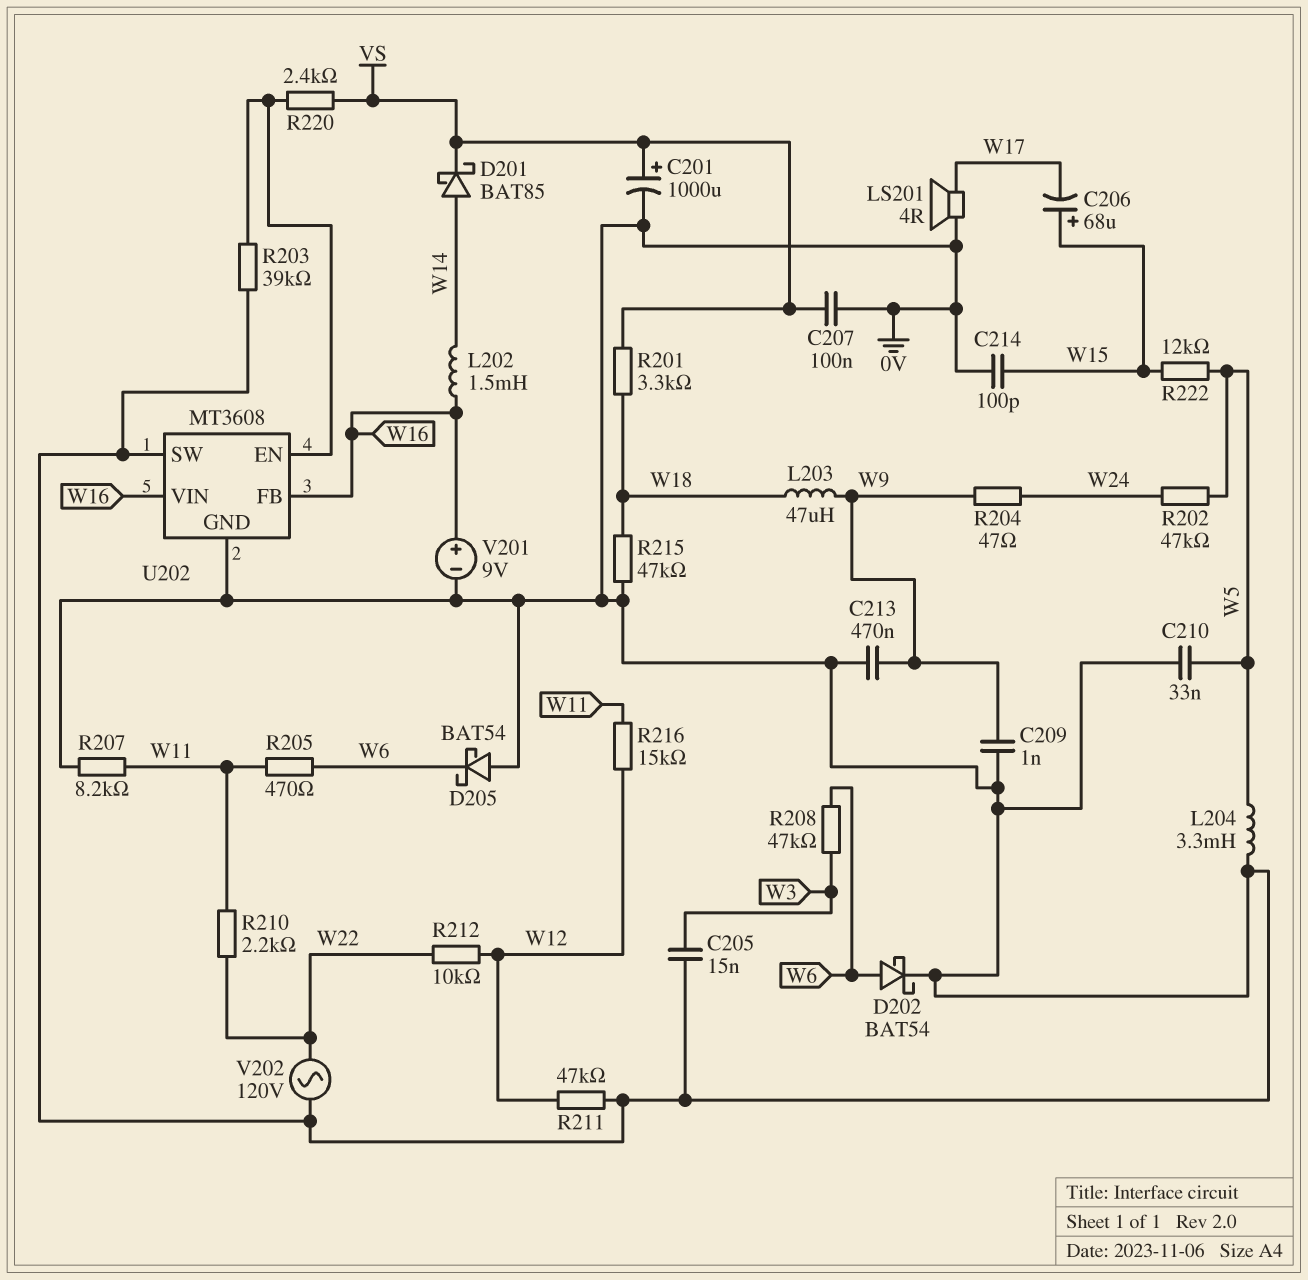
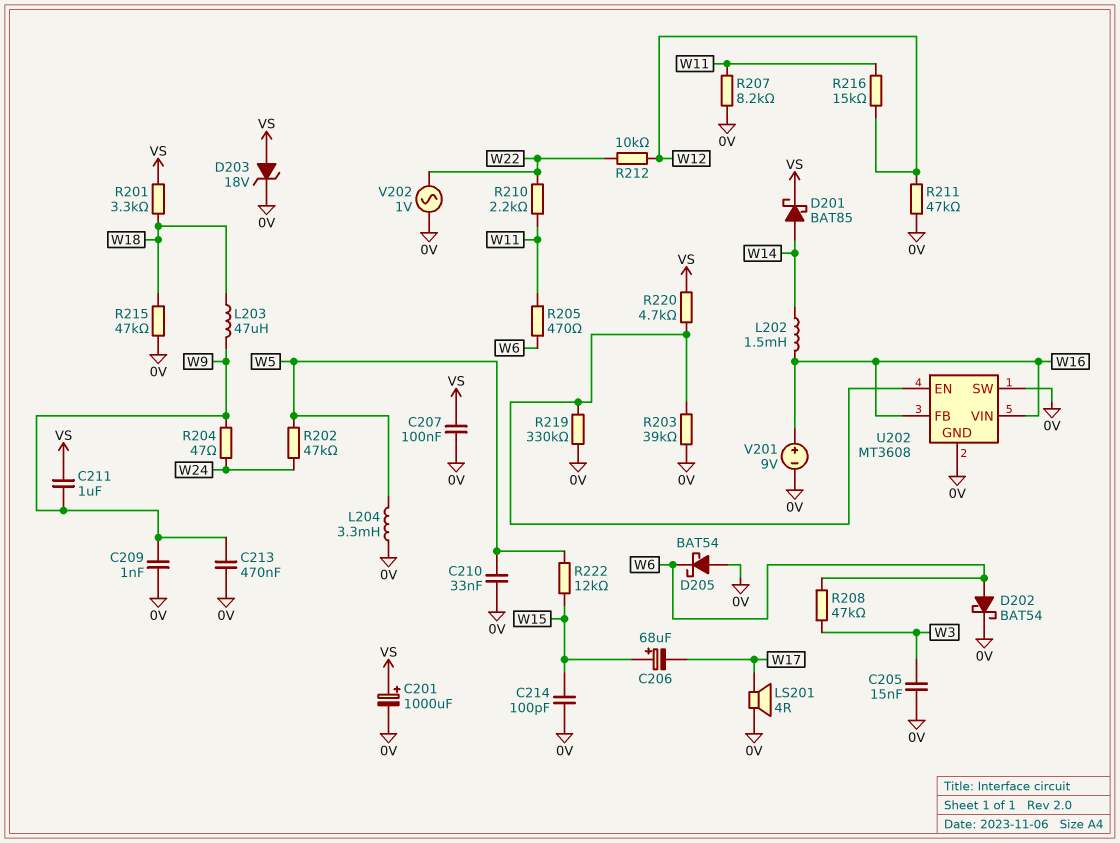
C211: none -> 1uF (VS, W9)
D203: none -> zener 18V (A VS, K 0V)
R219: none -> 330k (0V, U202/EN)
R220: 2.4k (U202/EN, VS) -> 4.7k (U202/EN, VS)
V202: AC 120V (0V, W22) -> AC 1V (0V, W22)

